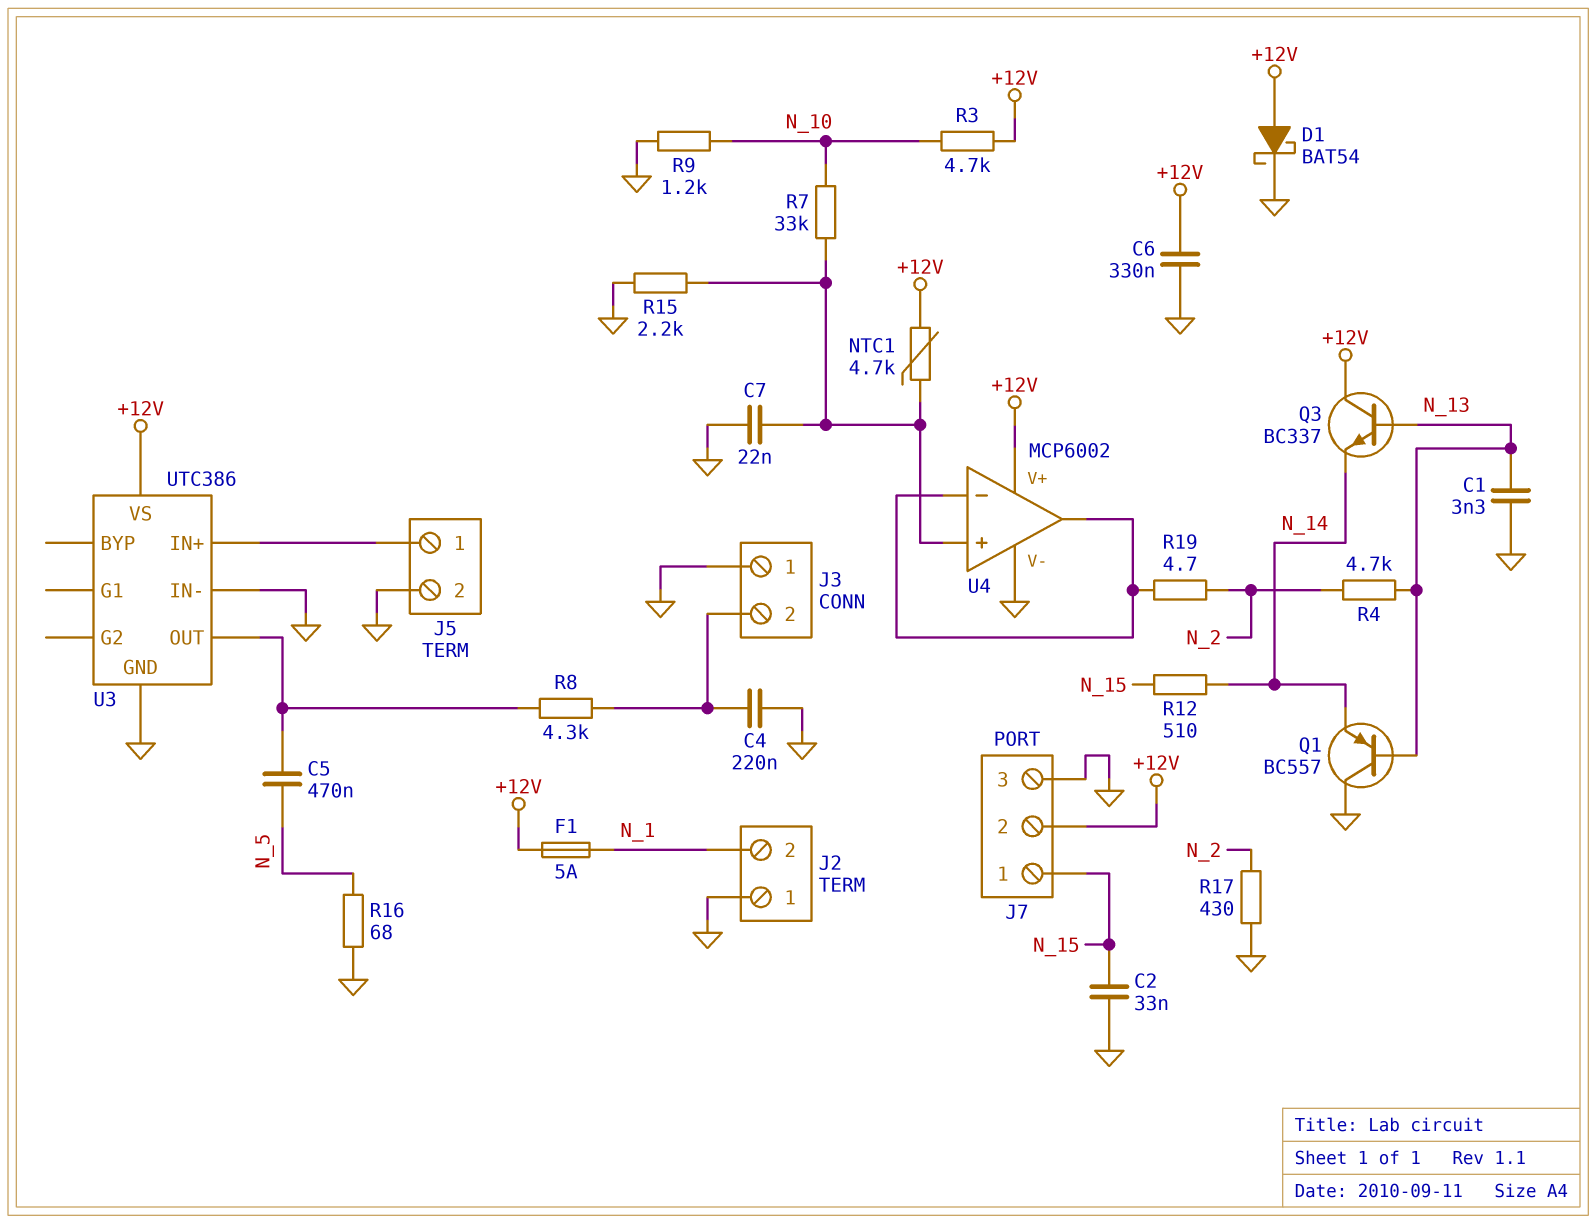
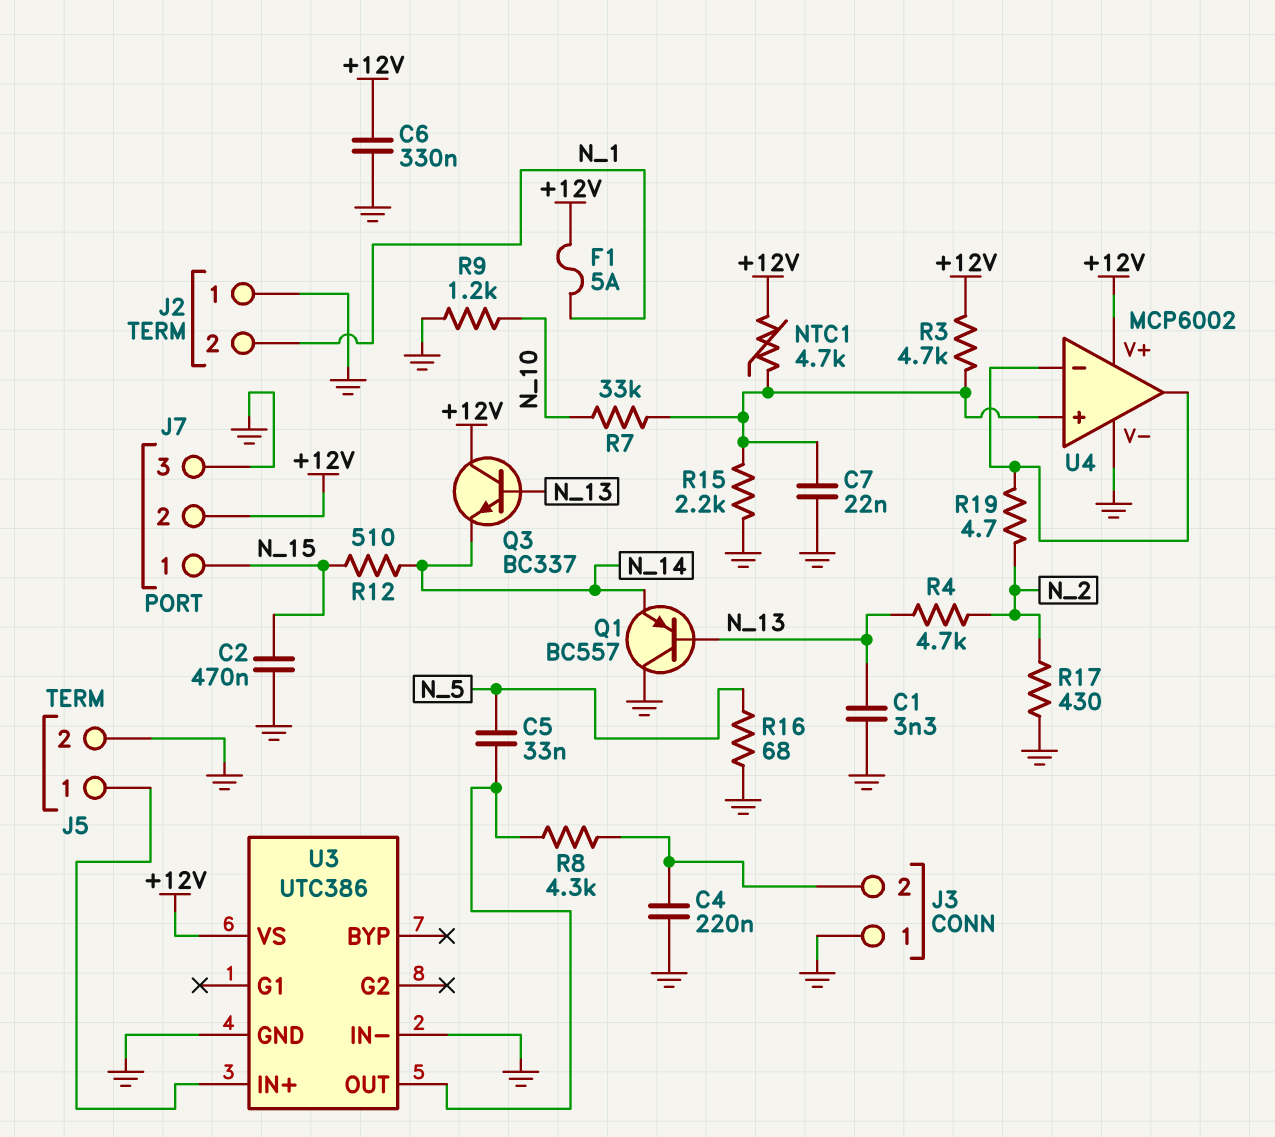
C2: 33nF (GND, N_15) -> 470nF (GND, N_15)
C5: 470nF (N_5, U3/OUT) -> 33nF (N_5, U3/OUT)
D1: schottky BAT54 (A +12V, K GND) -> none
R3: 4.7k (+12V, N_10) -> 4.7k (+12V, U4/in+)

